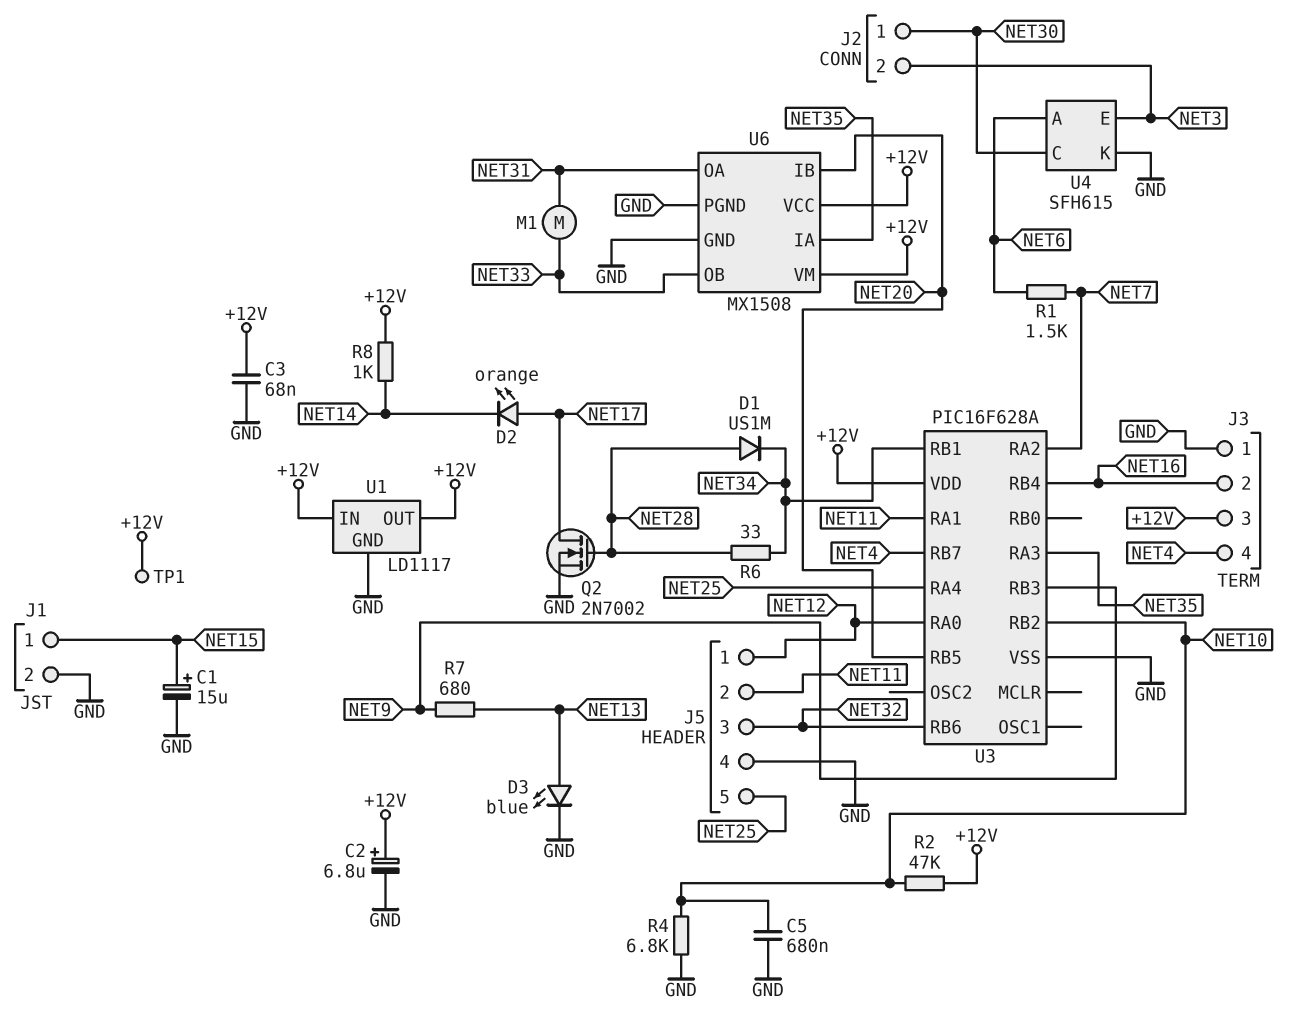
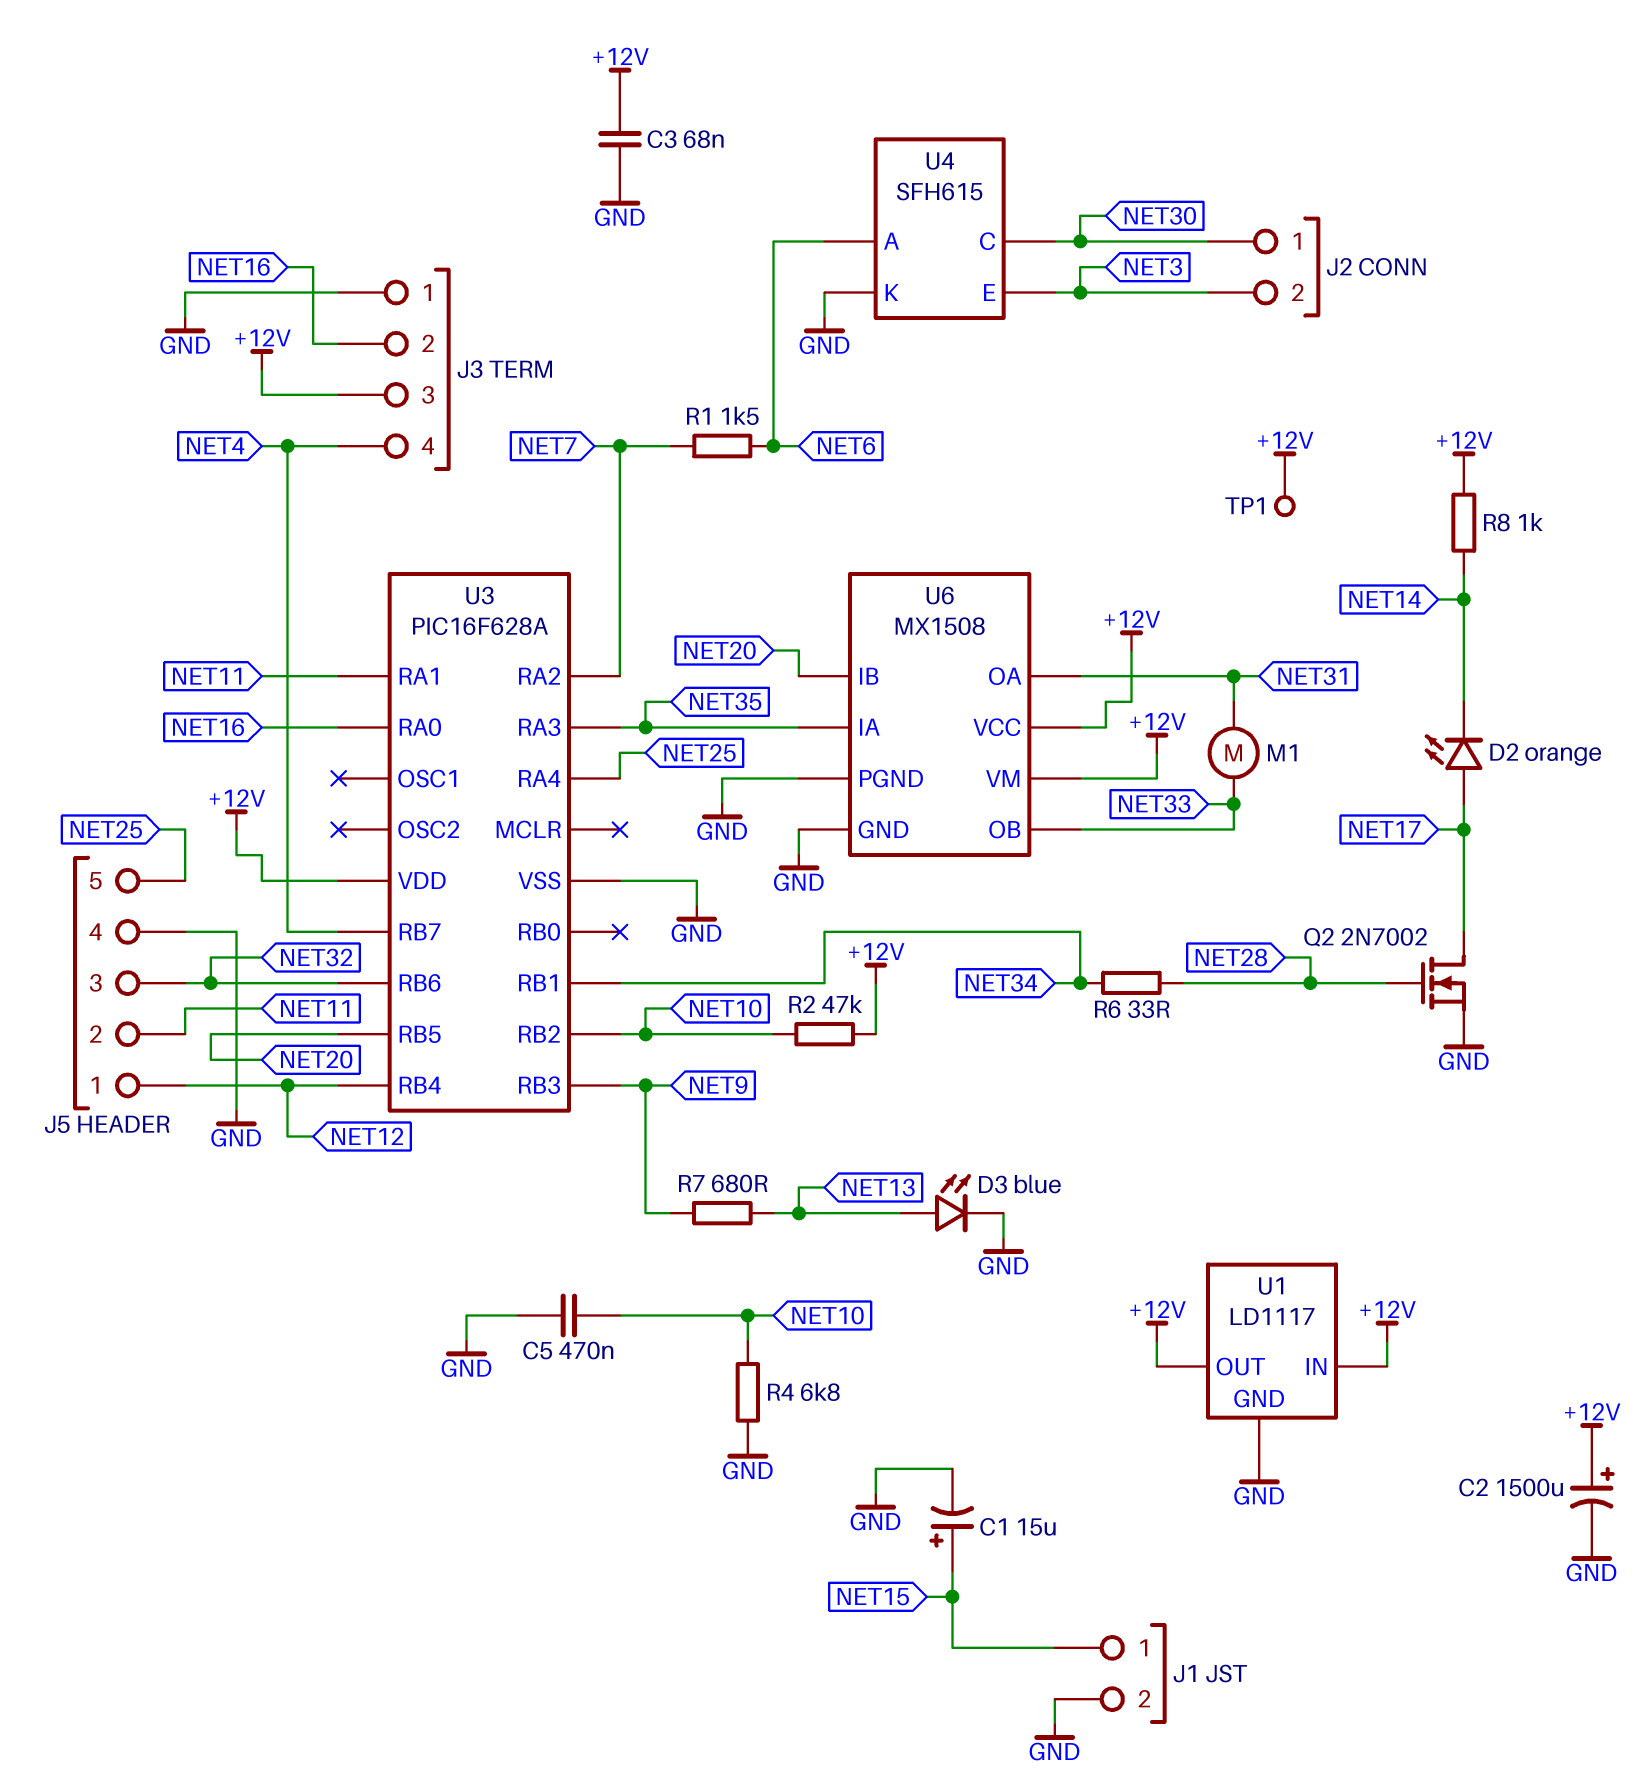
C2: 6.8uF (plus +12V, minus GND) -> 1500uF (plus +12V, minus GND)
C5: 680nF (GND, NET10) -> 470nF (GND, NET10)
D1: diode US1M (A NET28, K NET34) -> none
U3 pin RA0: NET12 -> NET16
U3 pin RB4: NET16 -> NET12

